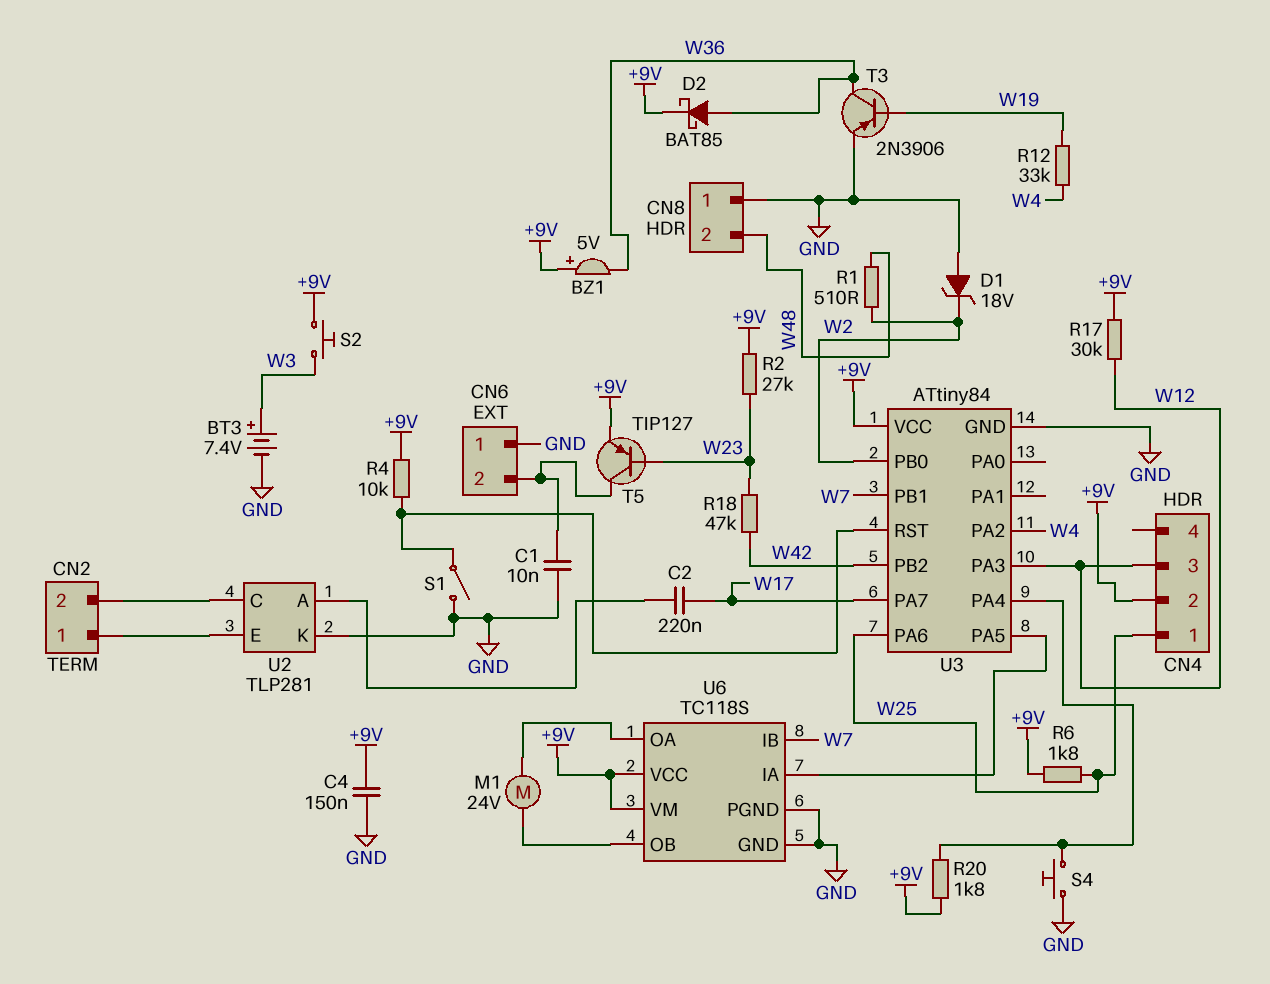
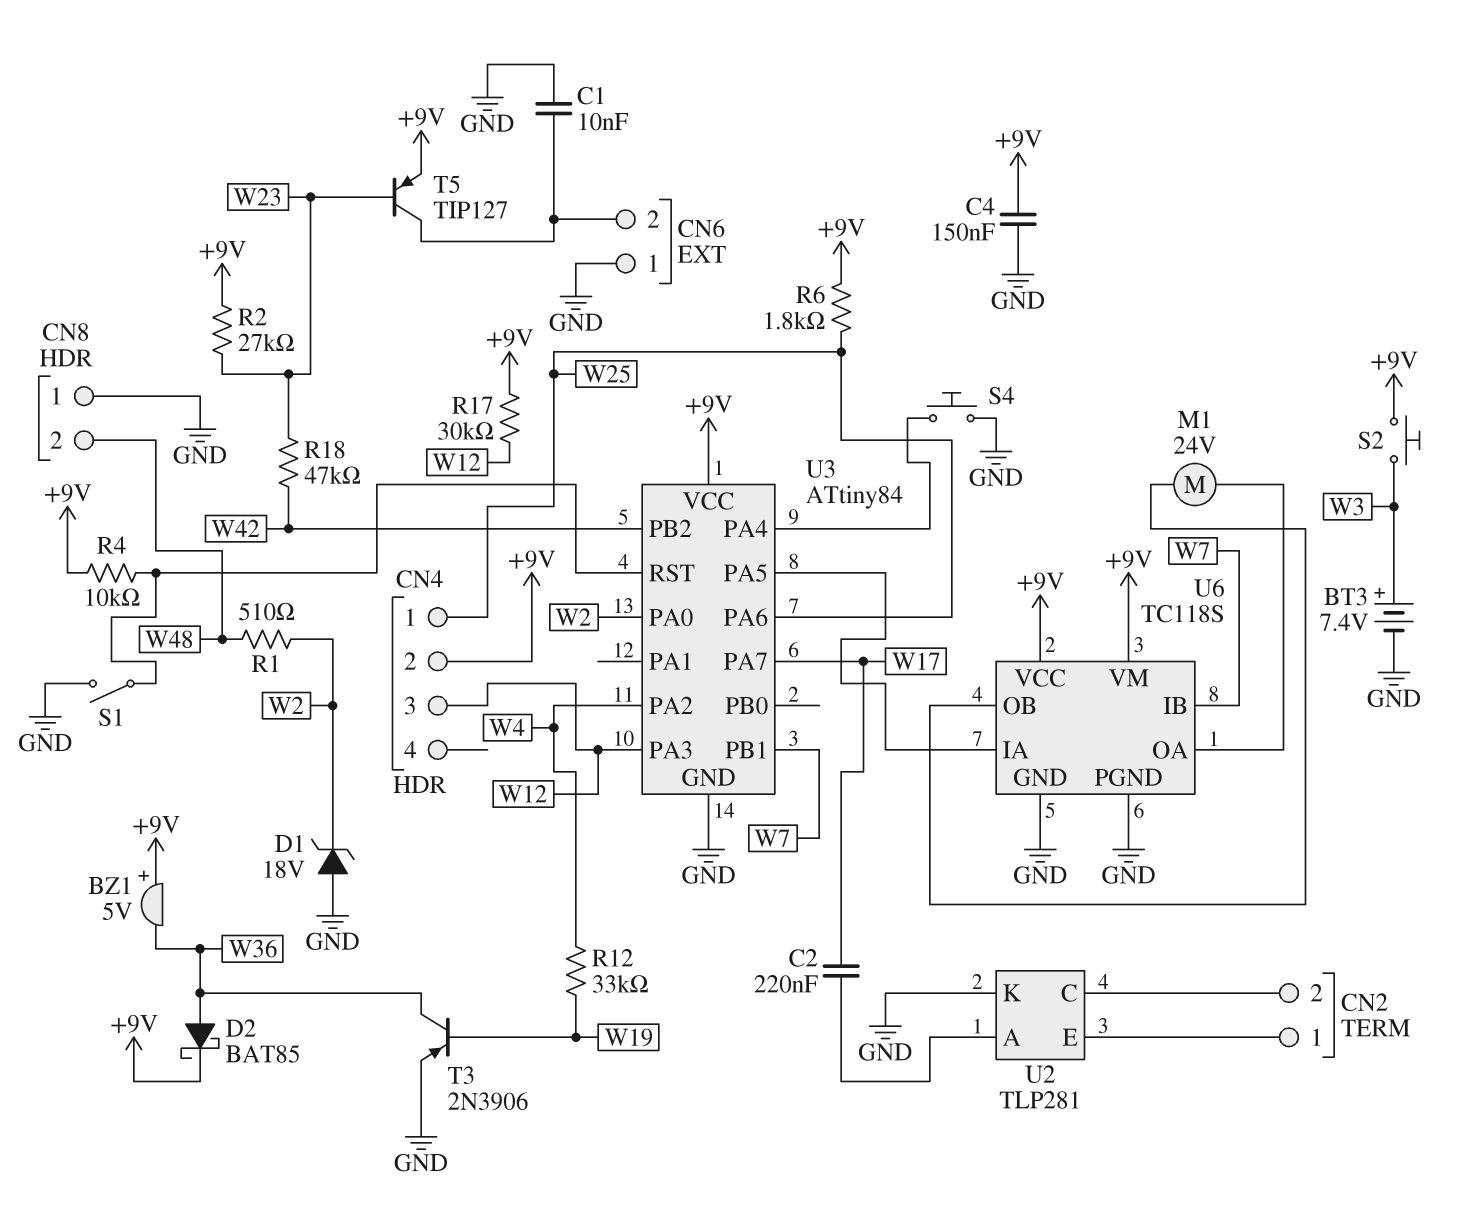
R20: 1.8k (+9V, U3/PA4) -> none
U3 pin PA0: none -> W2
U3 pin PB0: W2 -> none

